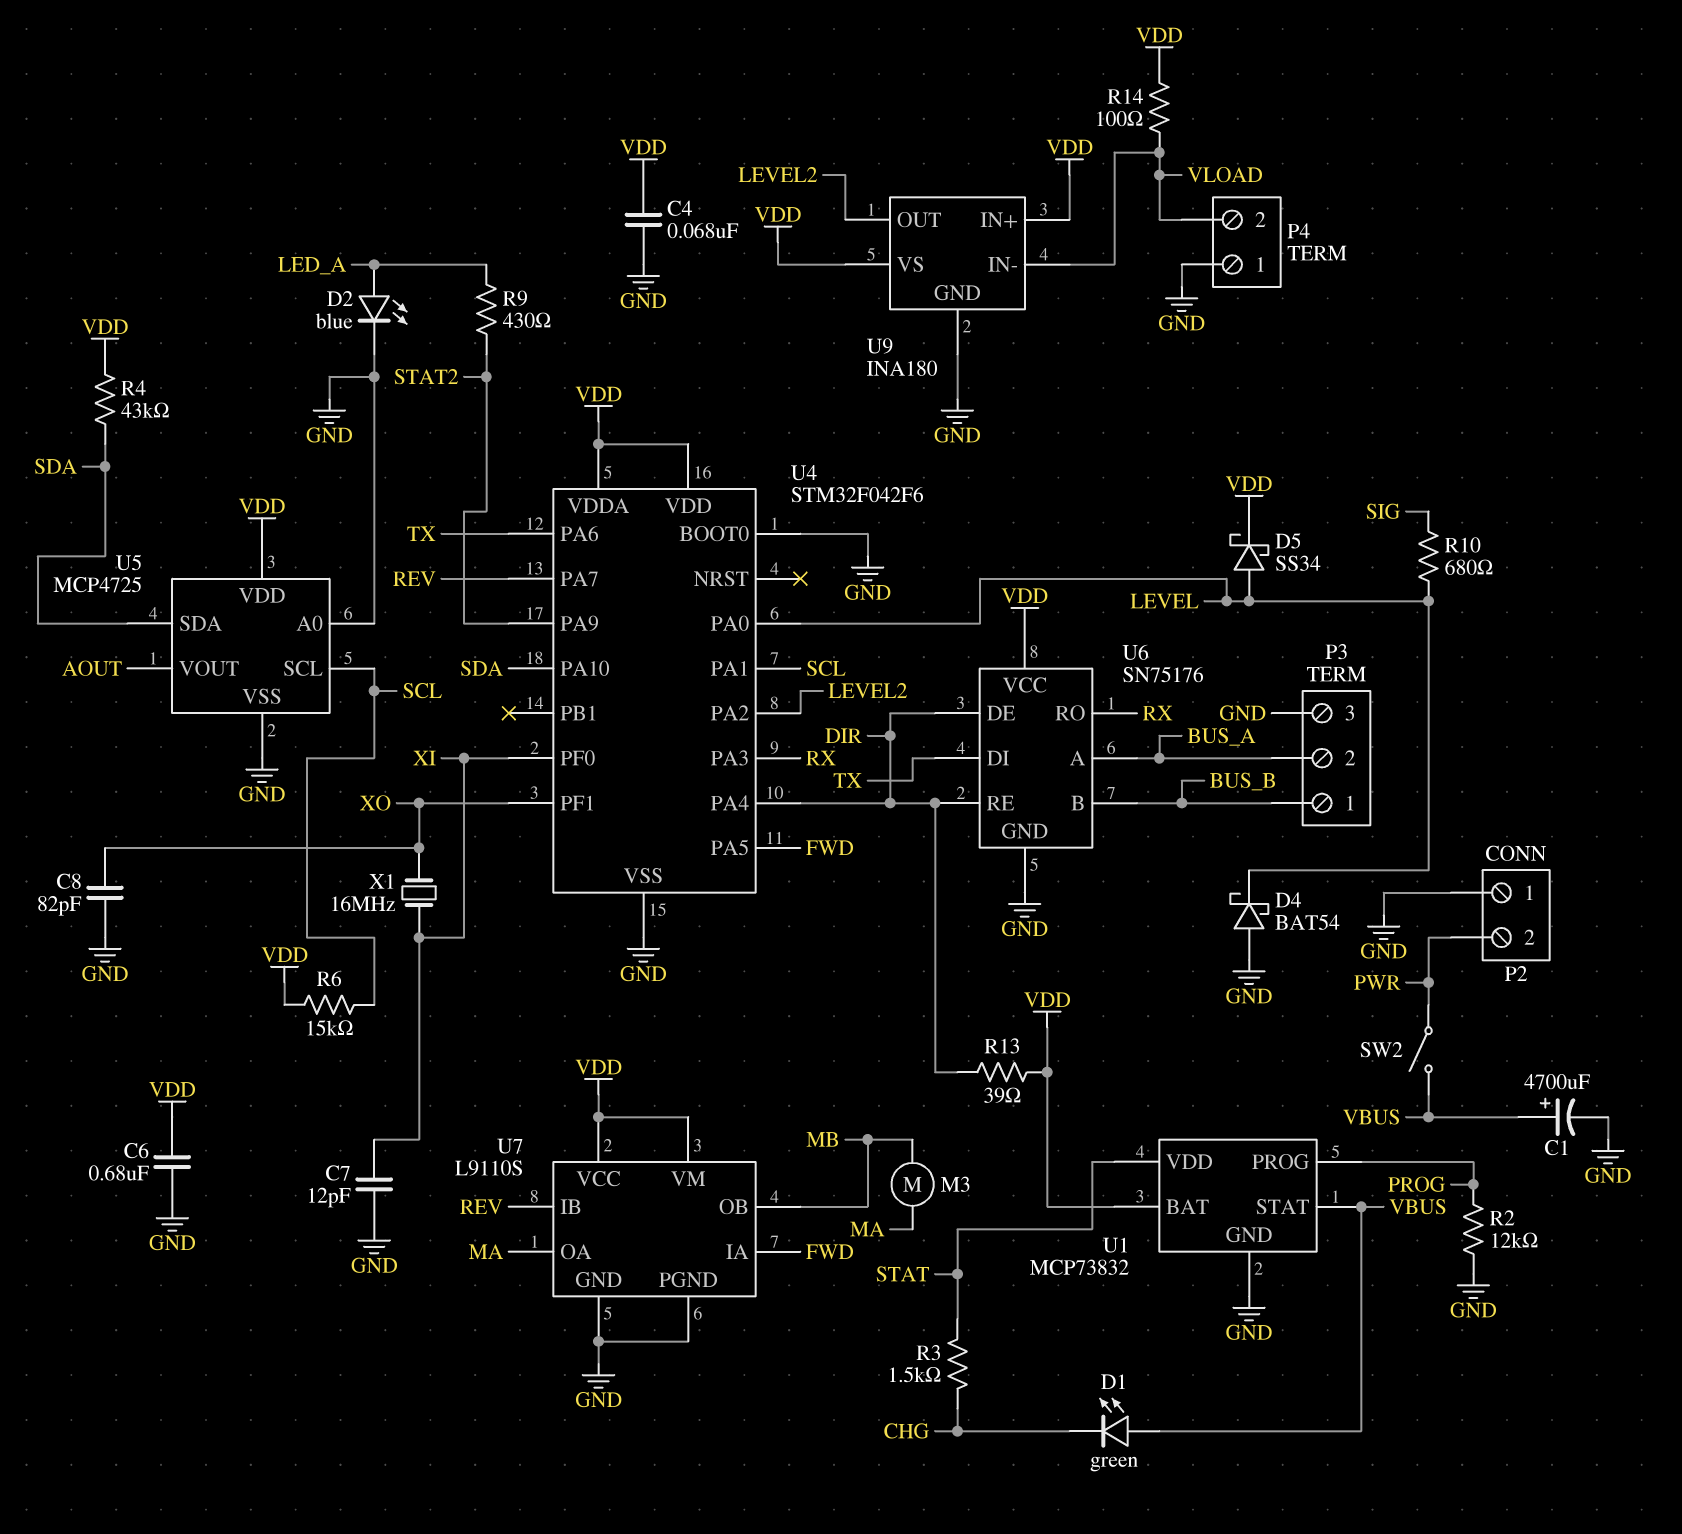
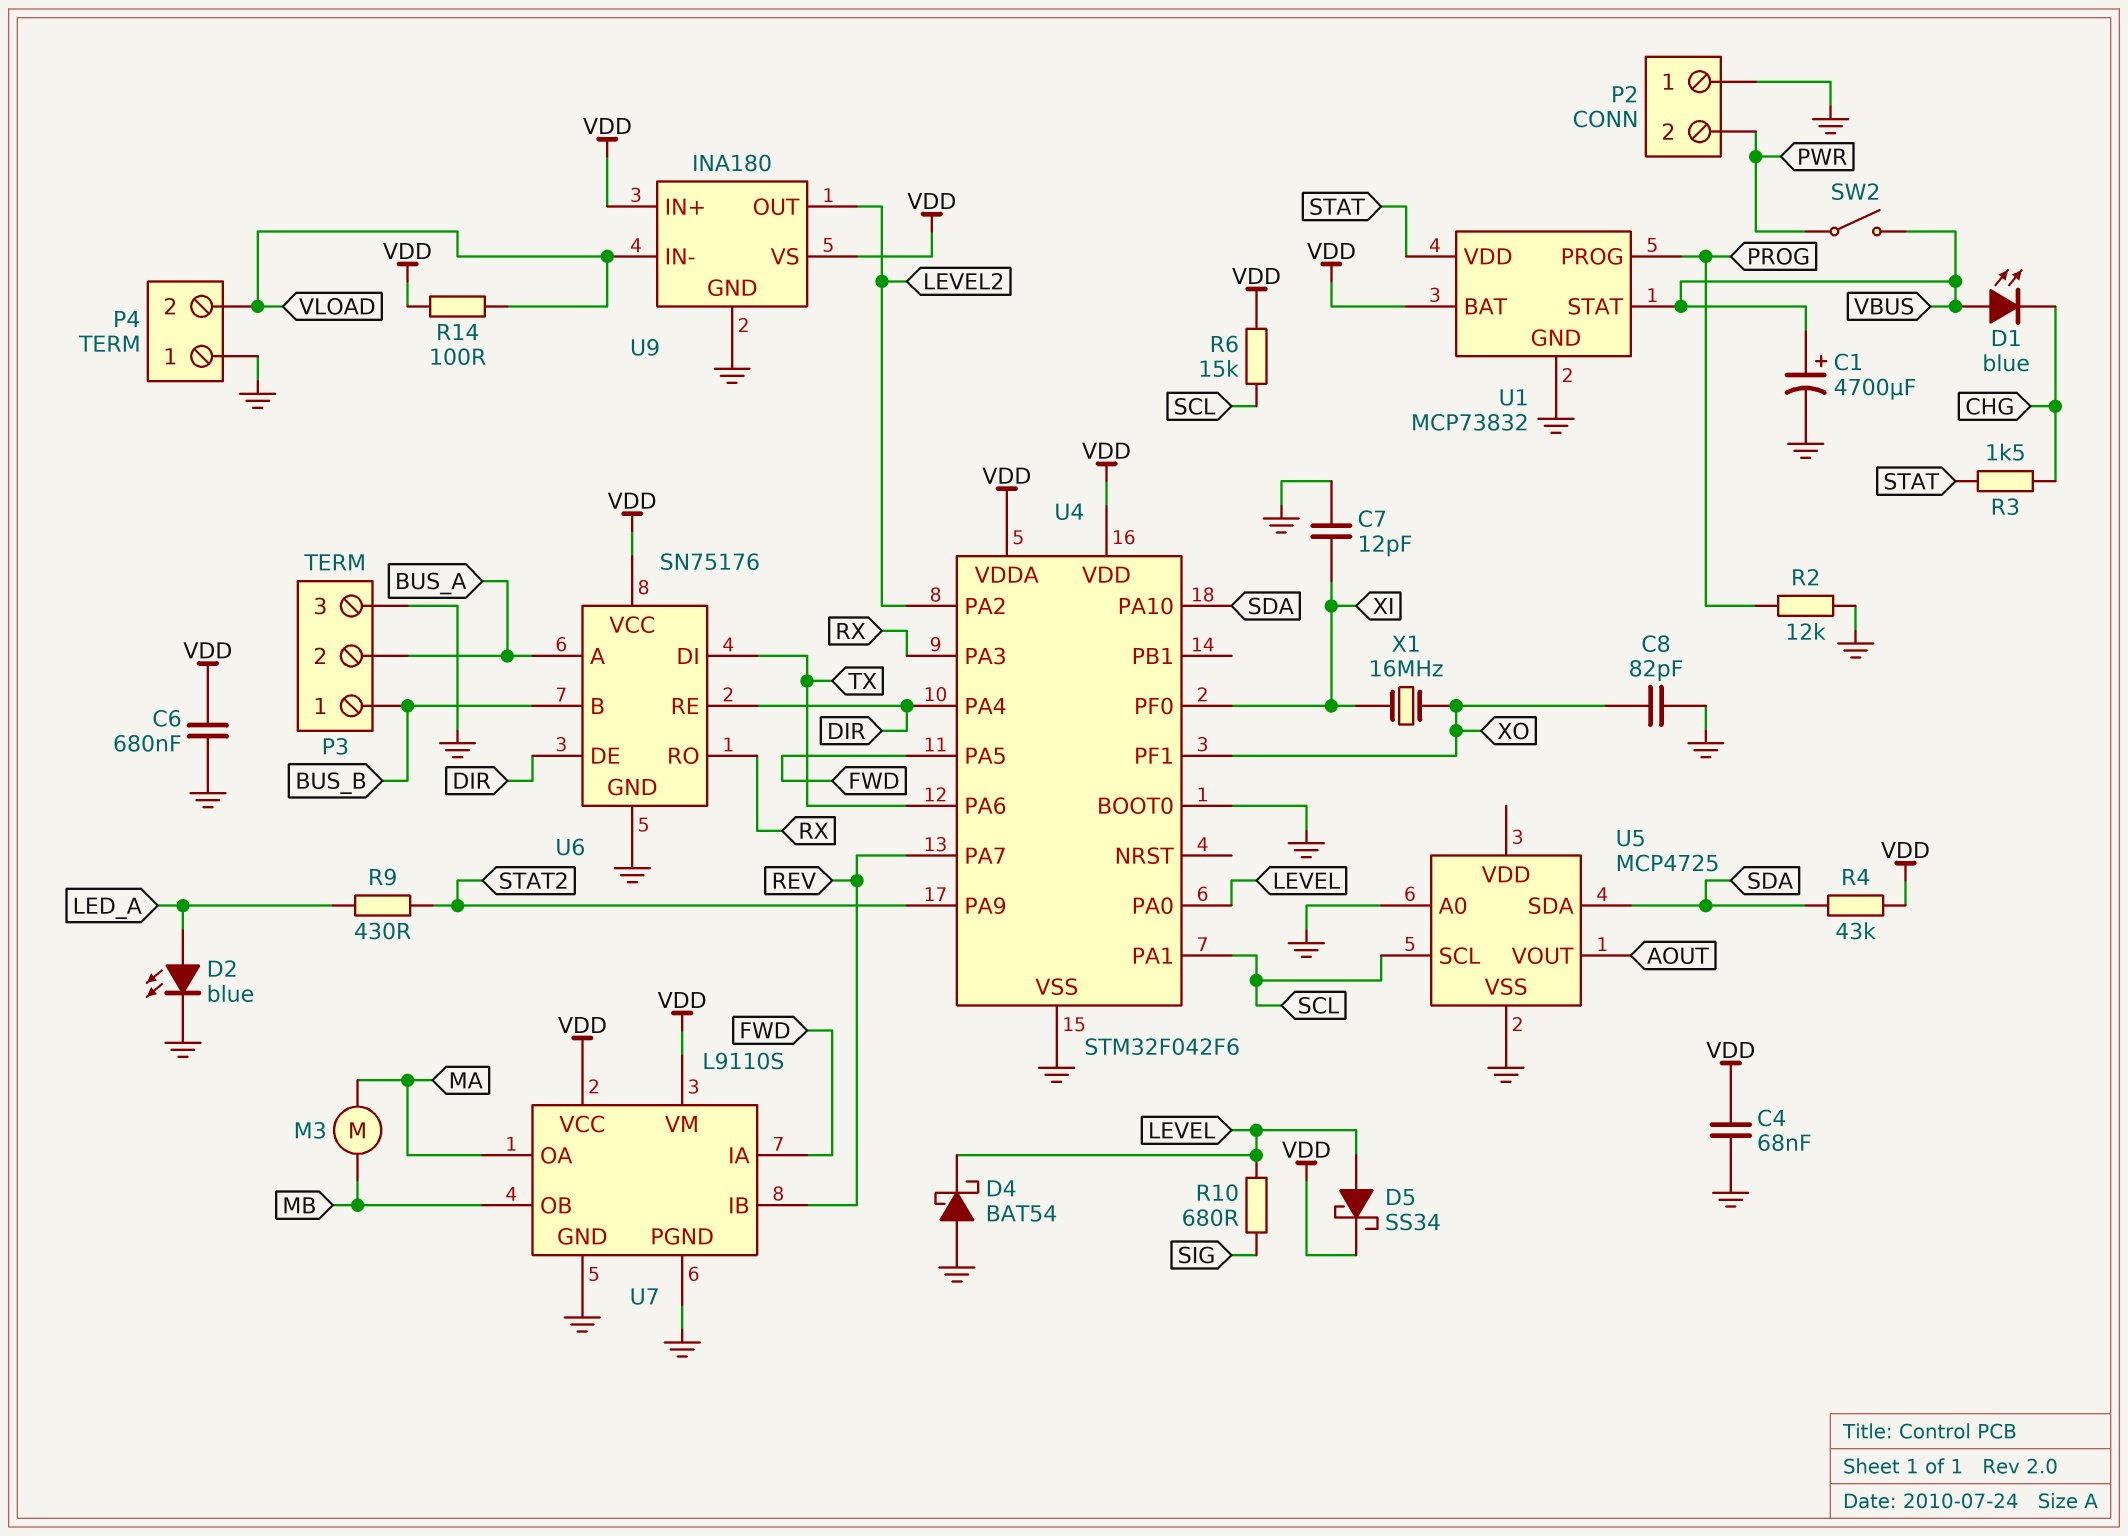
D1: LED green (A VBUS, K CHG) -> LED blue (A VBUS, K CHG)
R13: 39 (DIR, VDD) -> none
U5 pin VDD: VDD -> none

